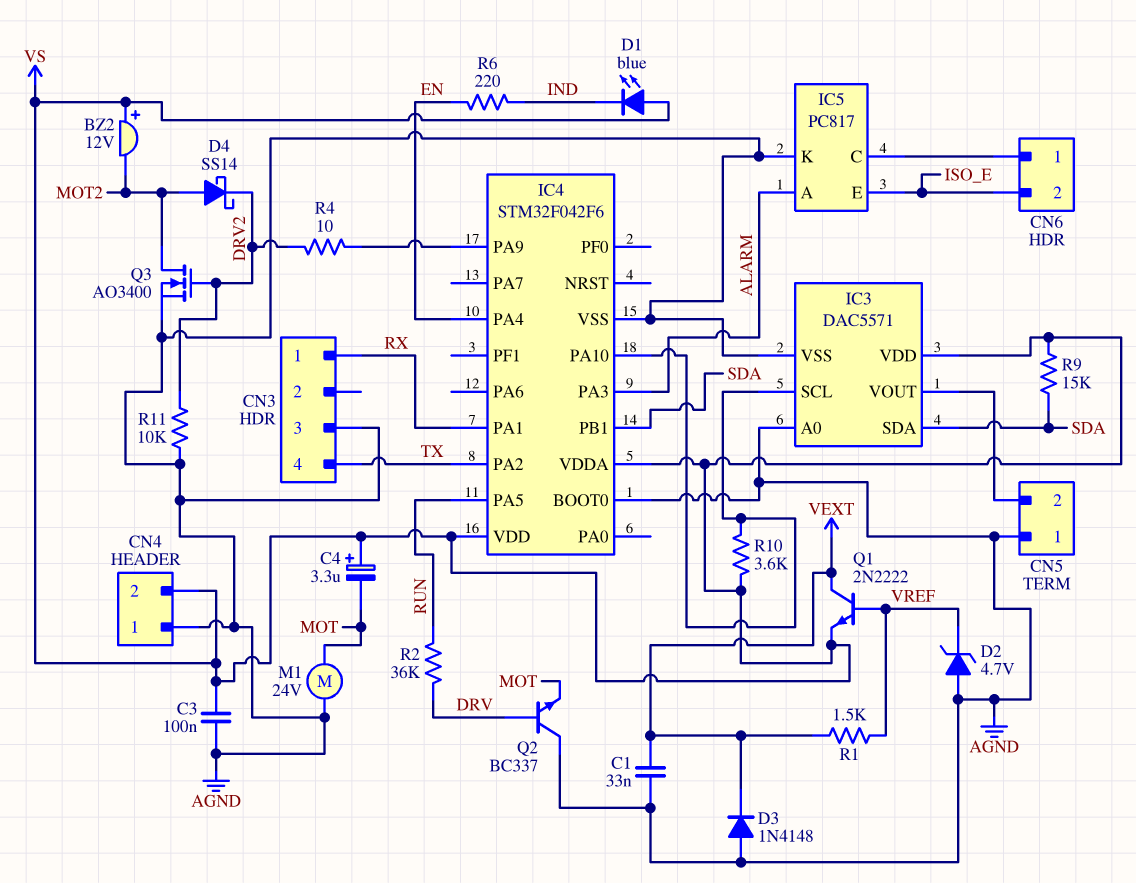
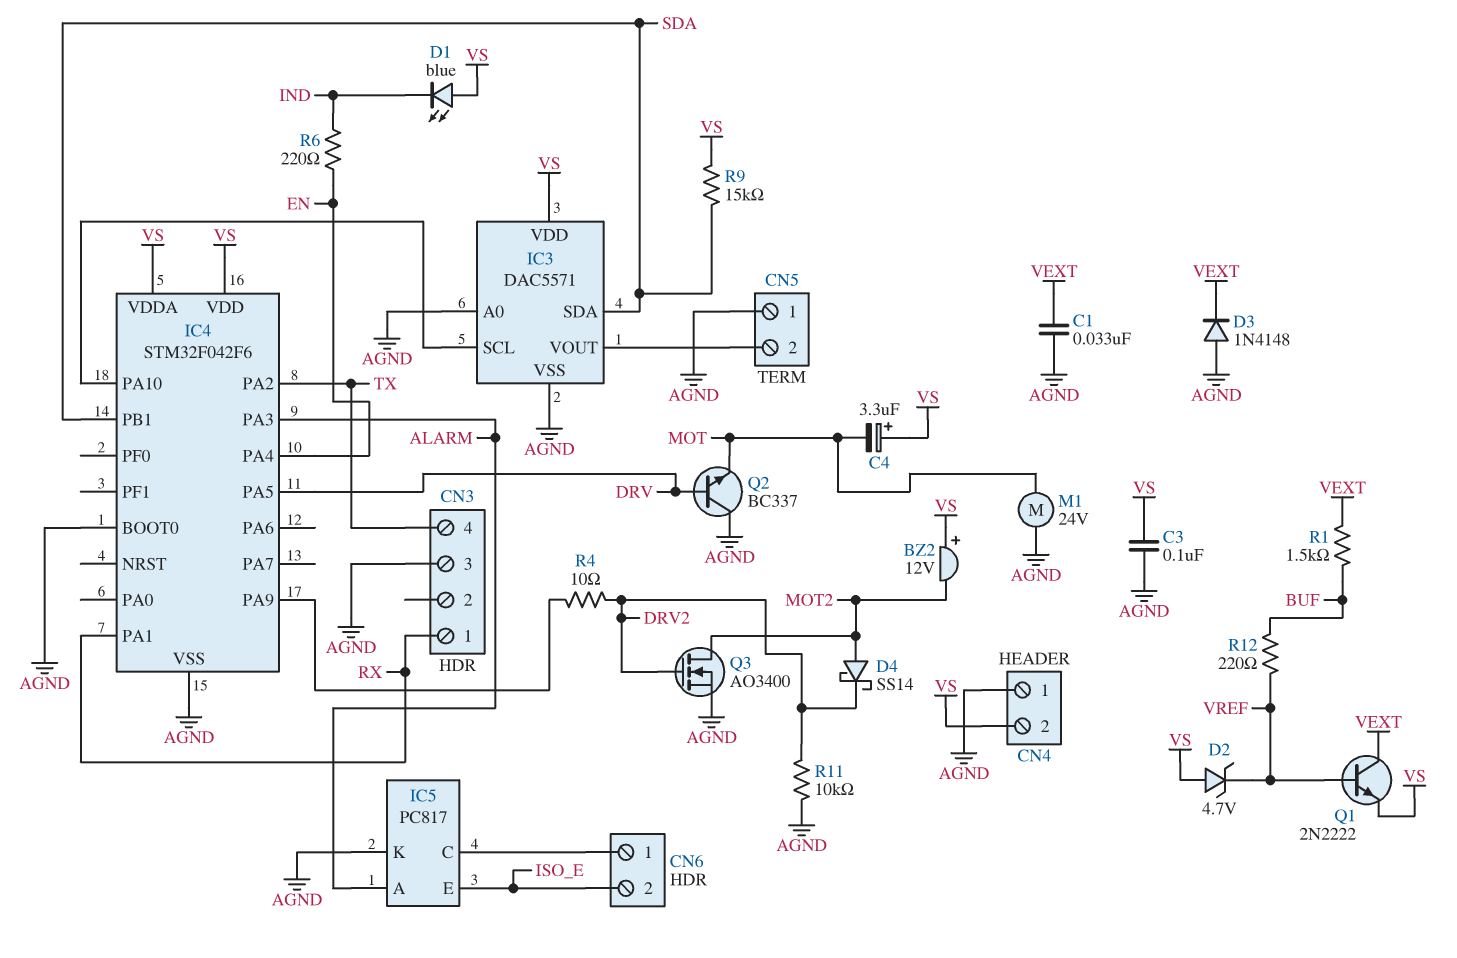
D2: zener 4.7V (A AGND, K VREF) -> zener 4.7V (A VS, K VREF)
IC4 pin PA5: RUN -> DRV
R1: 1.5k (VEXT, VREF) -> 1.5k (BUF, VEXT)
R2: 36k (DRV, RUN) -> none
R10: 3.6k (IC3/SCL, VS) -> none
R12: none -> 220 (BUF, VREF)

